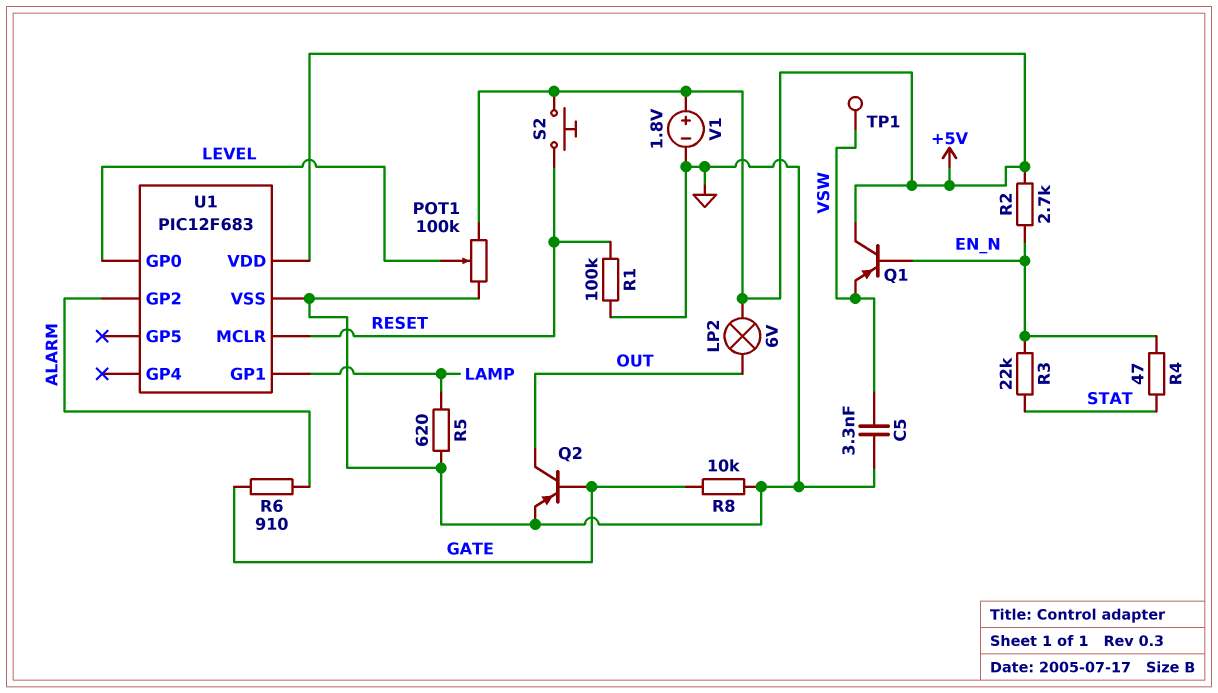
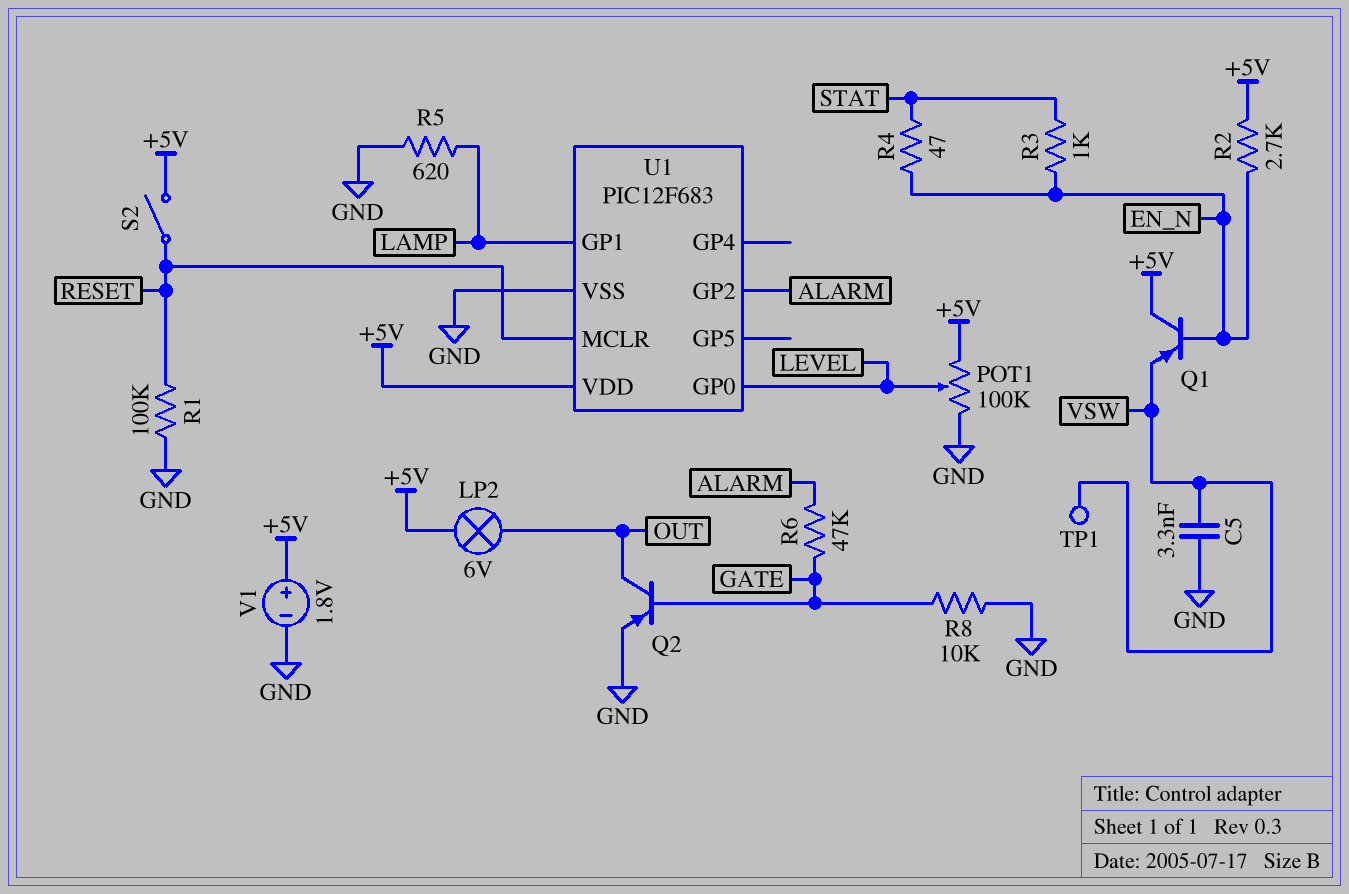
R3: 22k (EN_N, STAT) -> 1k (EN_N, STAT)
R6: 910 (ALARM, GATE) -> 47k (ALARM, GATE)
S2: button (+5V, RESET) -> switch (+5V, RESET)

